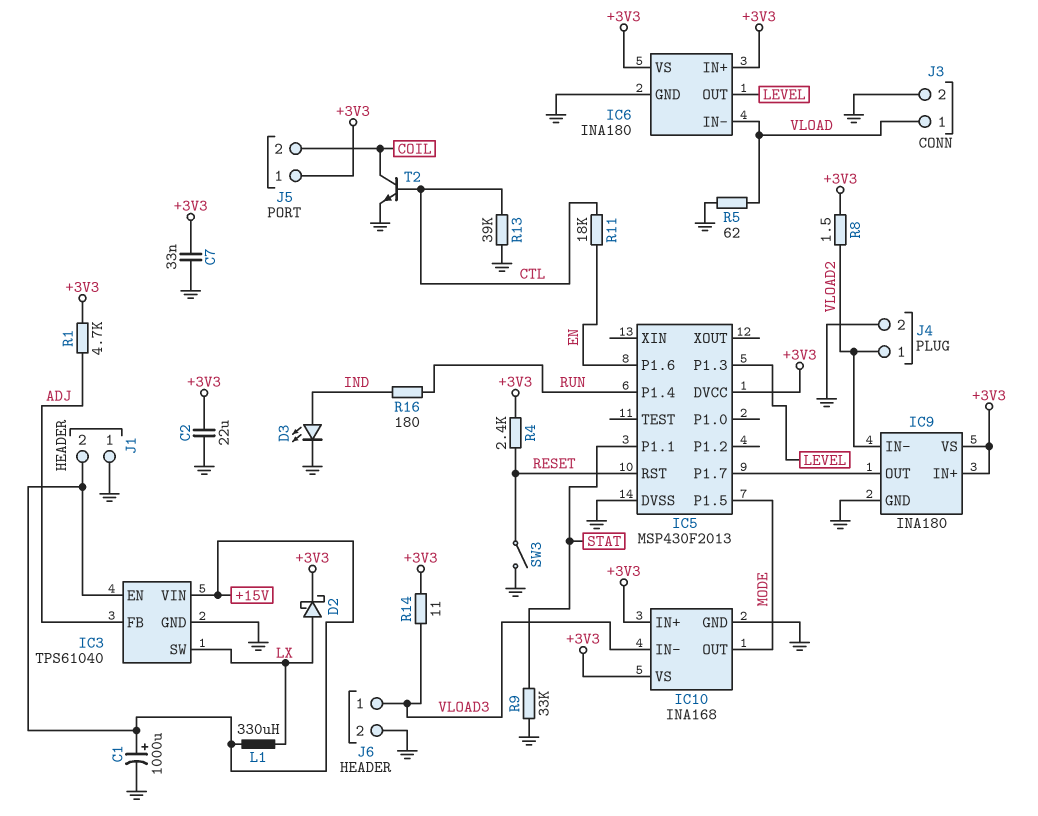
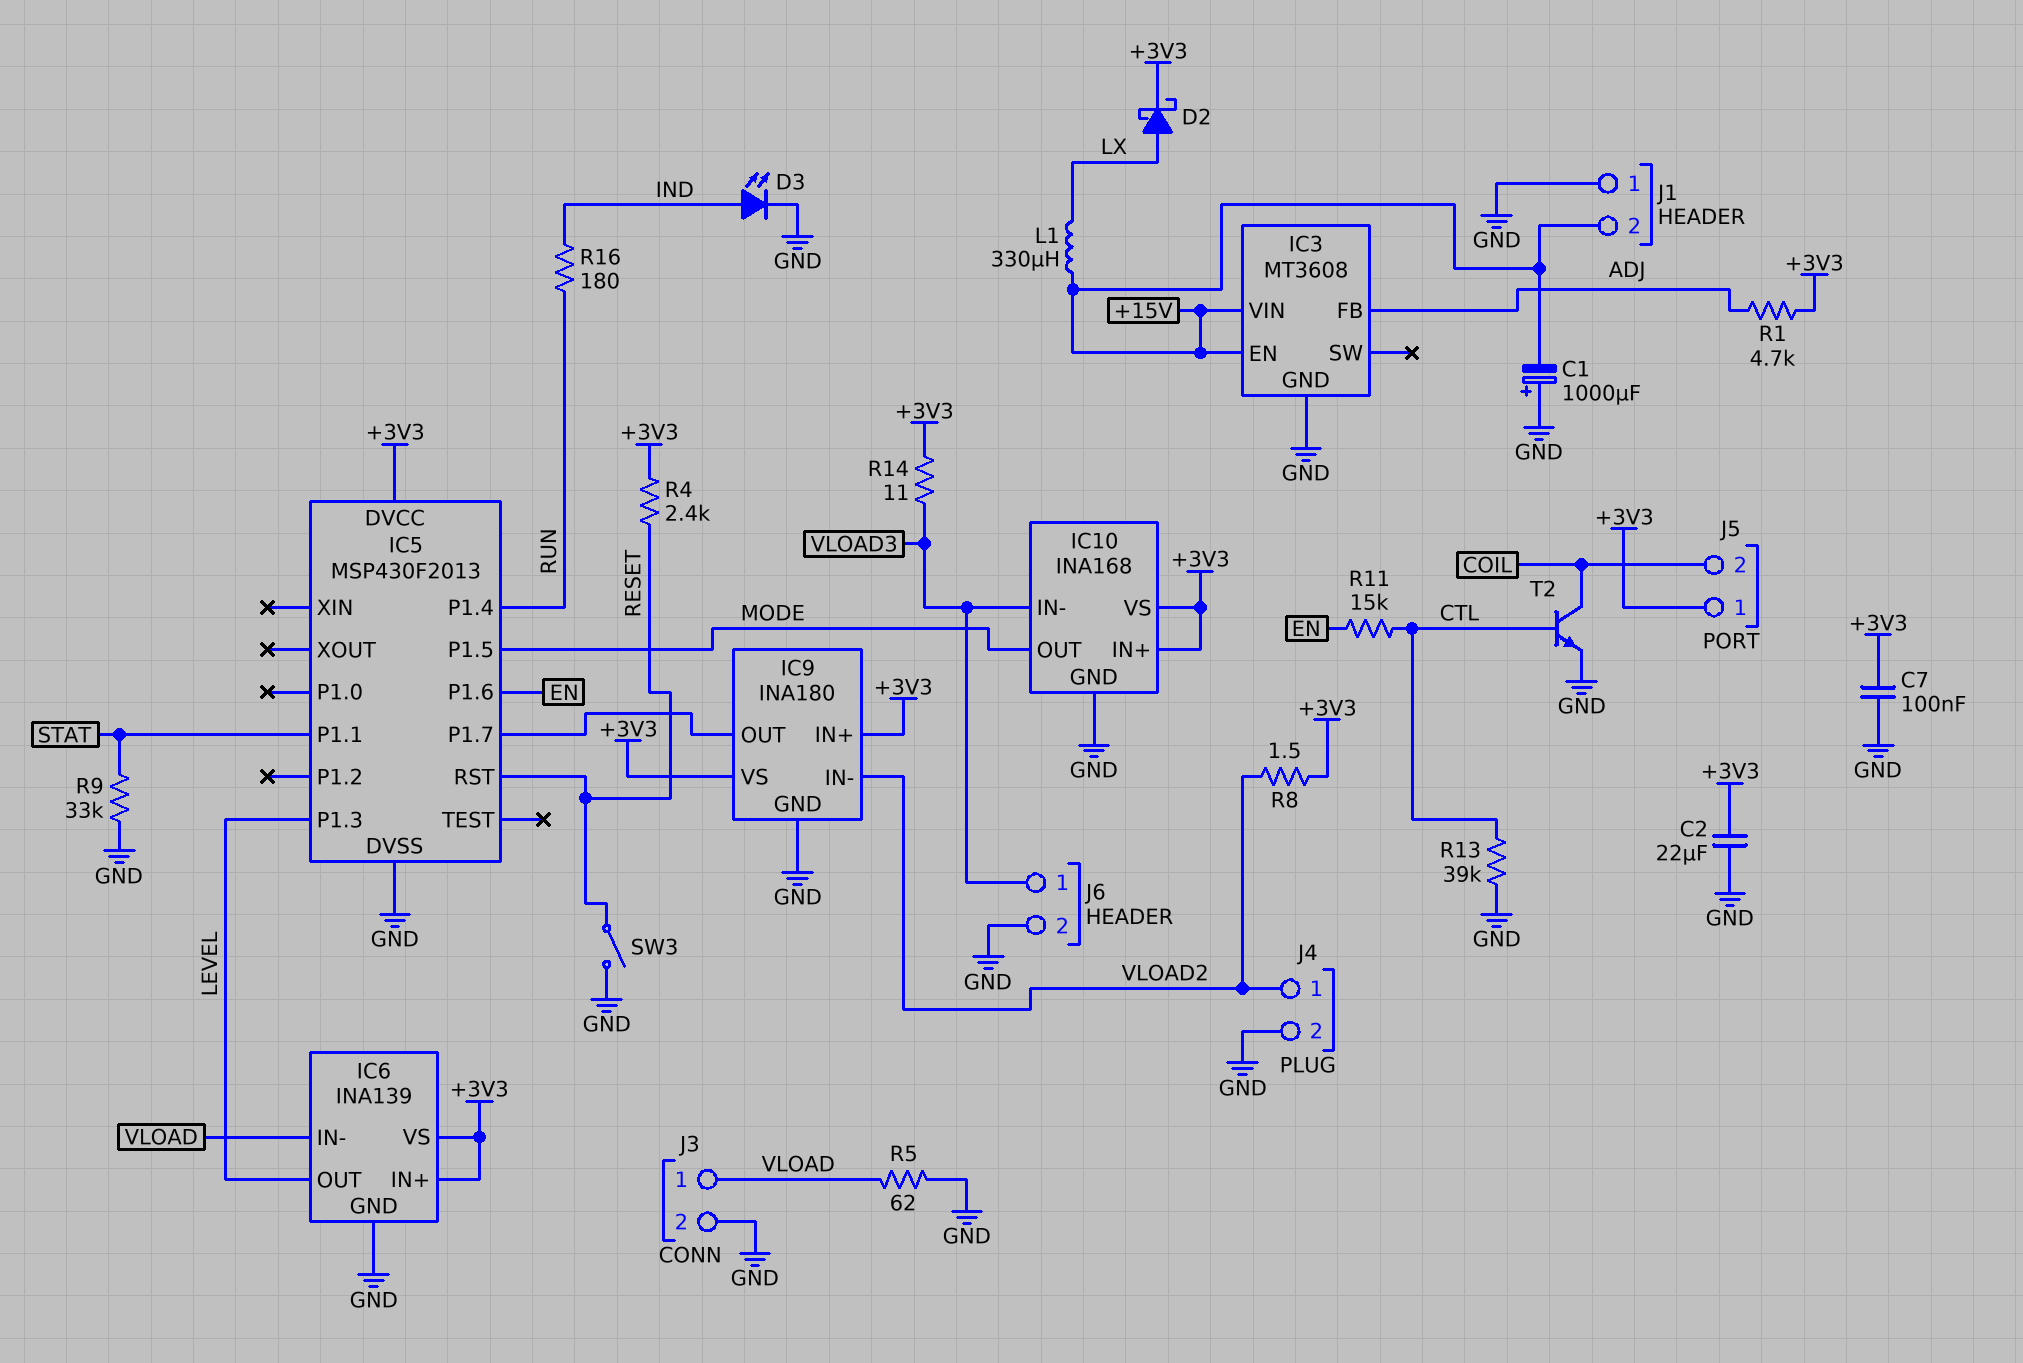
C1: 1000uF (plus +15V, minus GND) -> 1000uF (plus GND, minus +15V)
C7: 33nF (+3V3, GND) -> 100nF (+3V3, GND)
IC3: TPS61040 -> MT3608
IC3 pin SW: LX -> none
IC6: INA180 -> INA139
R11: 18k (CTL, EN) -> 15k (CTL, EN)

